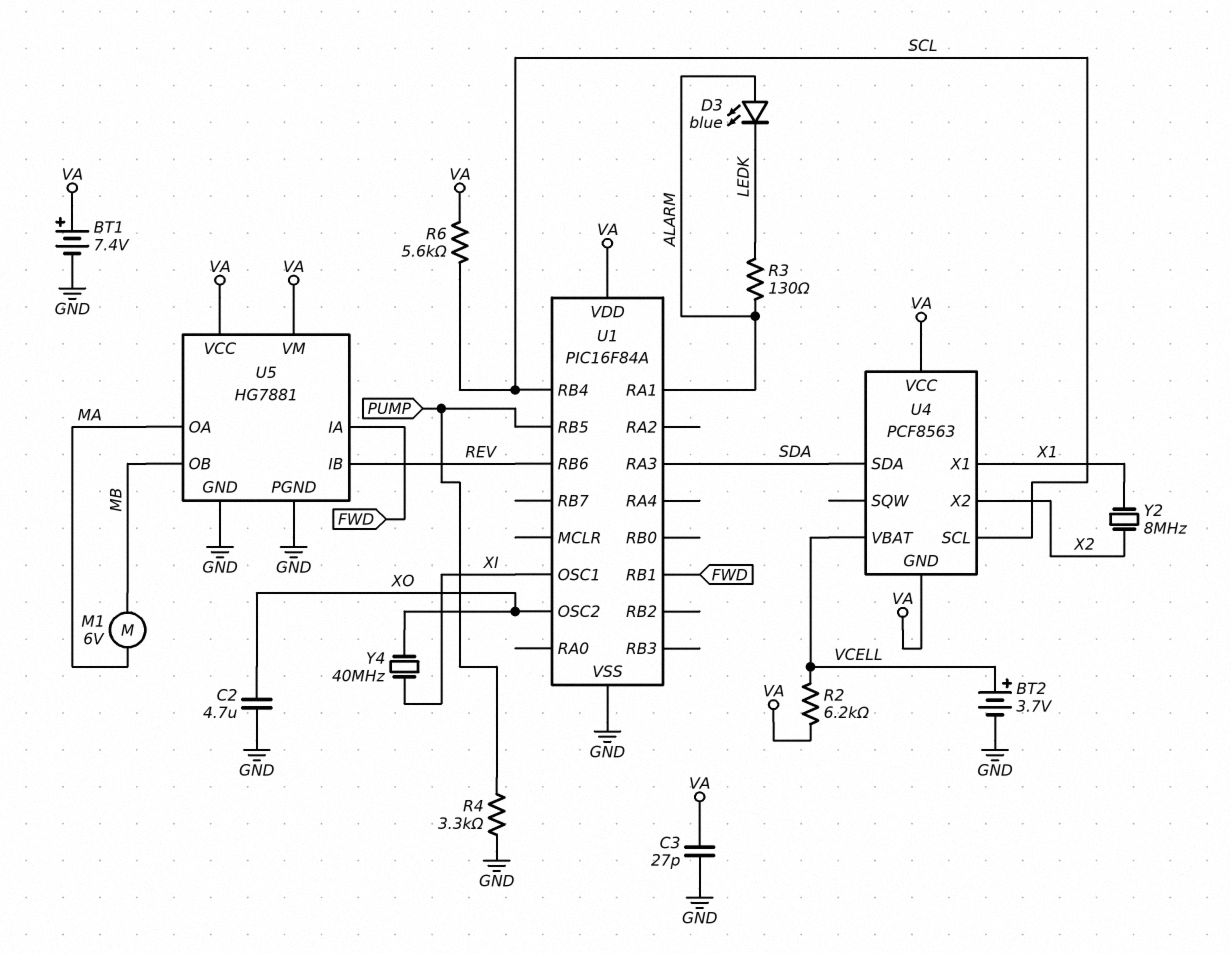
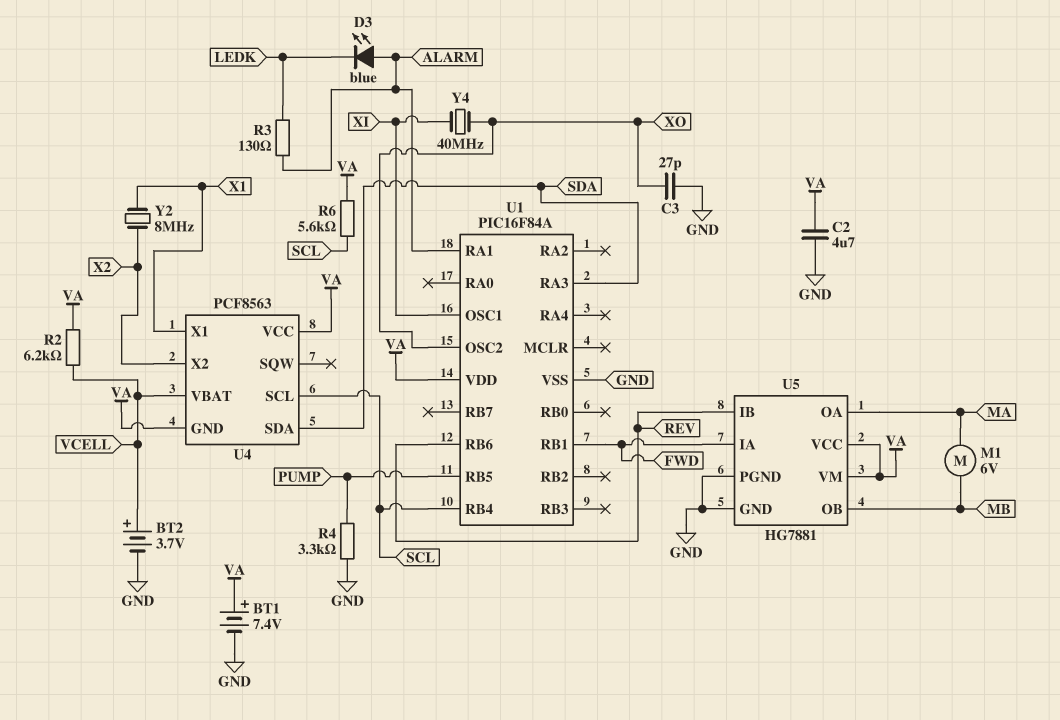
C2: 4.7uF (GND, XO) -> 4.7uF (GND, VA)
C3: 27pF (GND, VA) -> 27pF (GND, XO)

